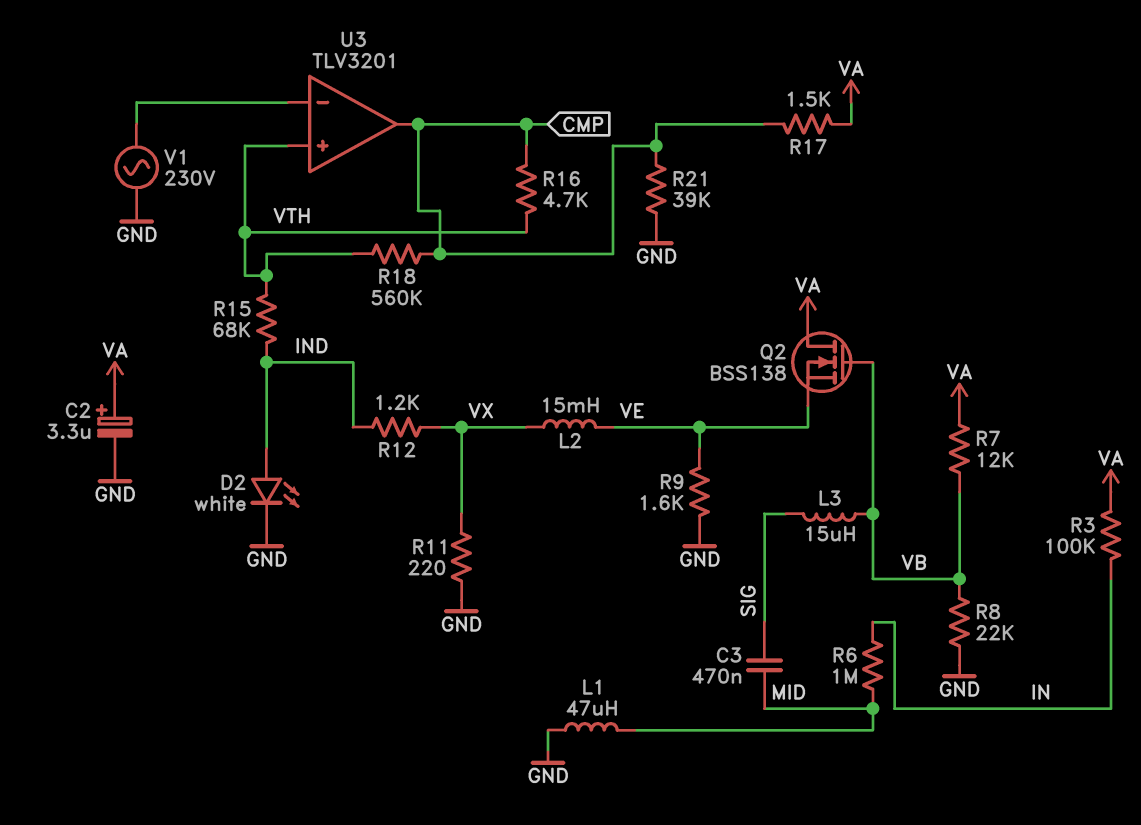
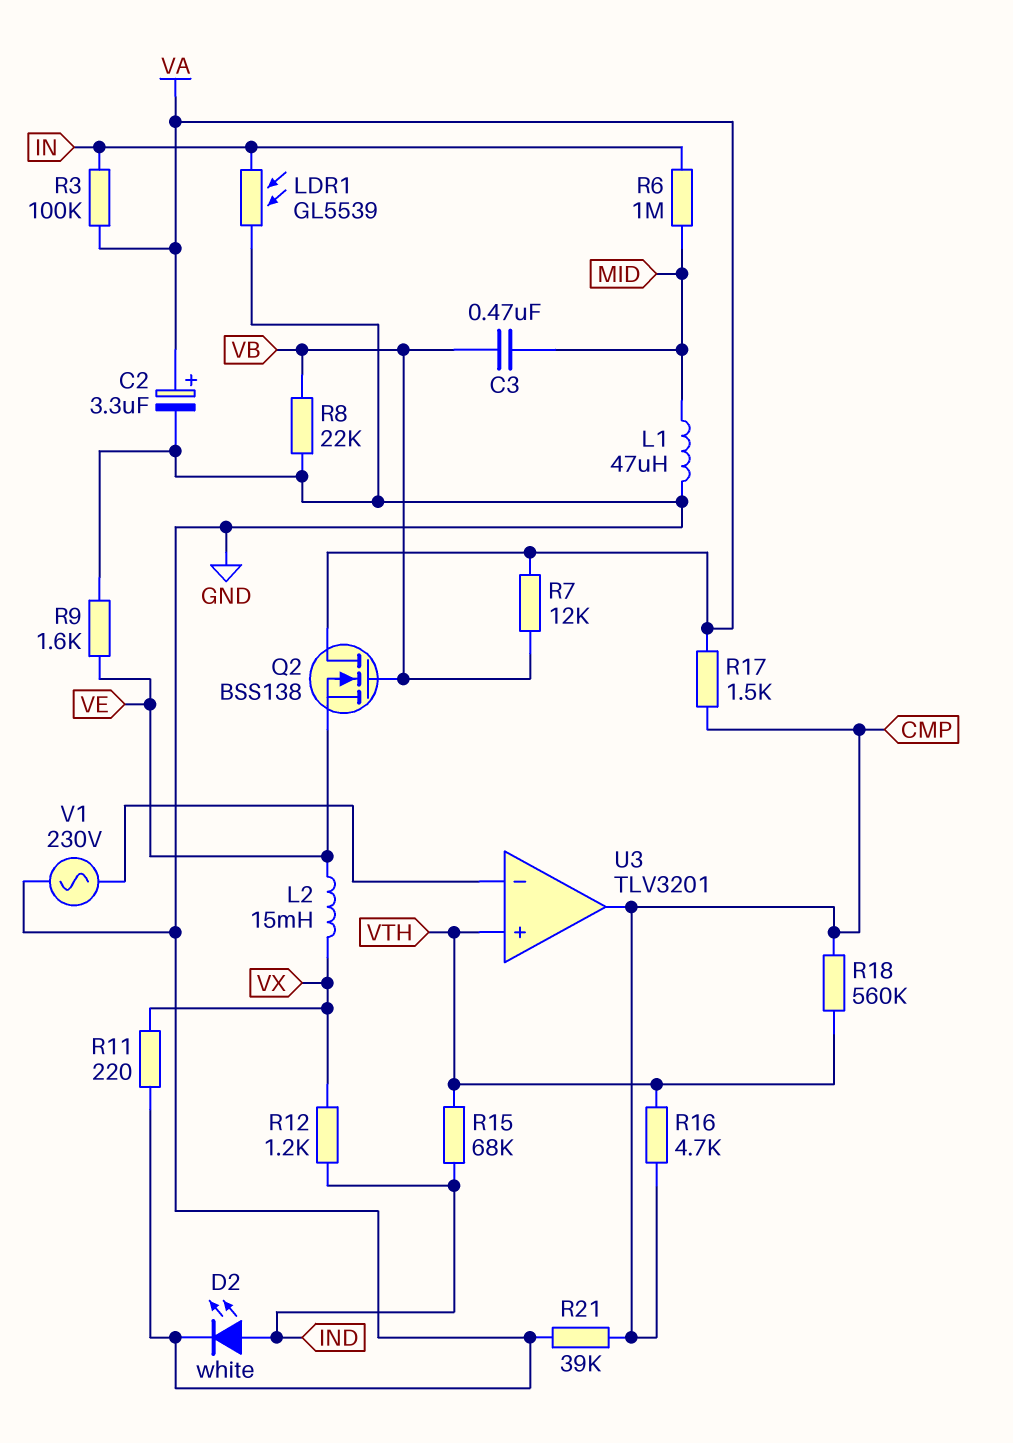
C3: 470nF (MID, SIG) -> 470nF (MID, VB)
L3: 15uH (SIG, VB) -> none
LDR1: none -> GL5539 (GND, IN)

